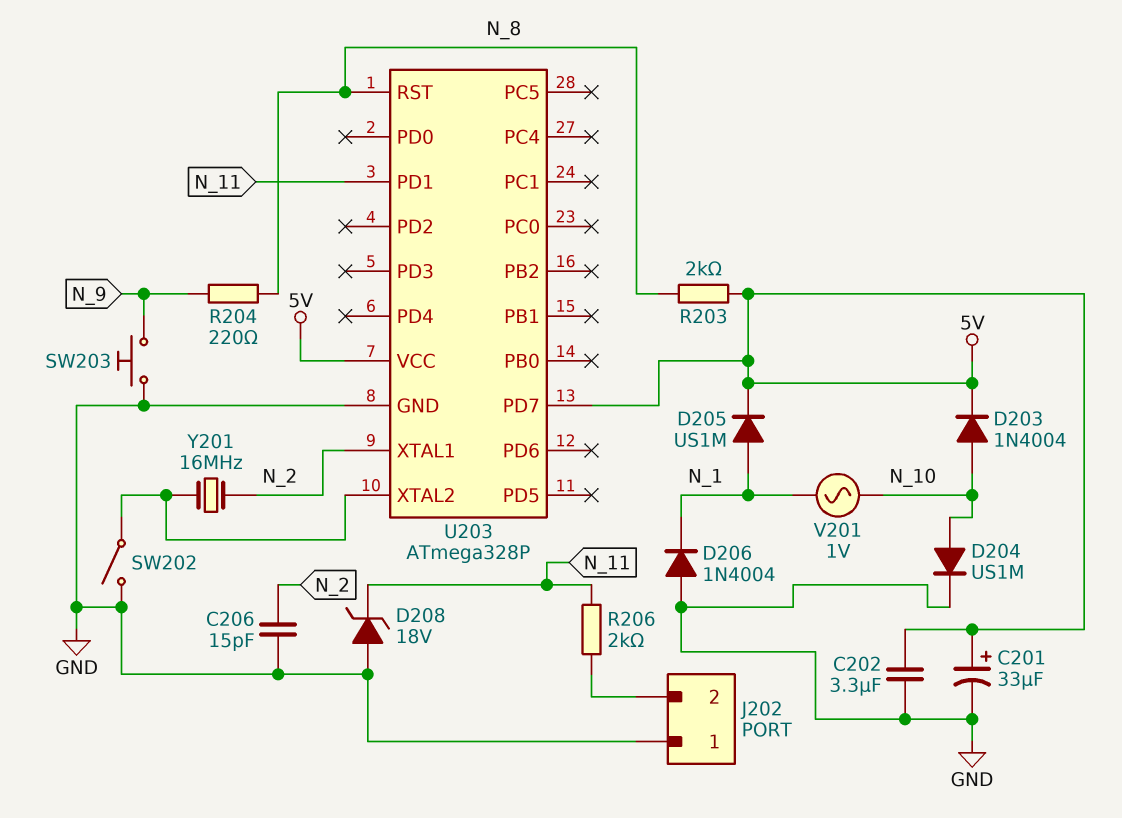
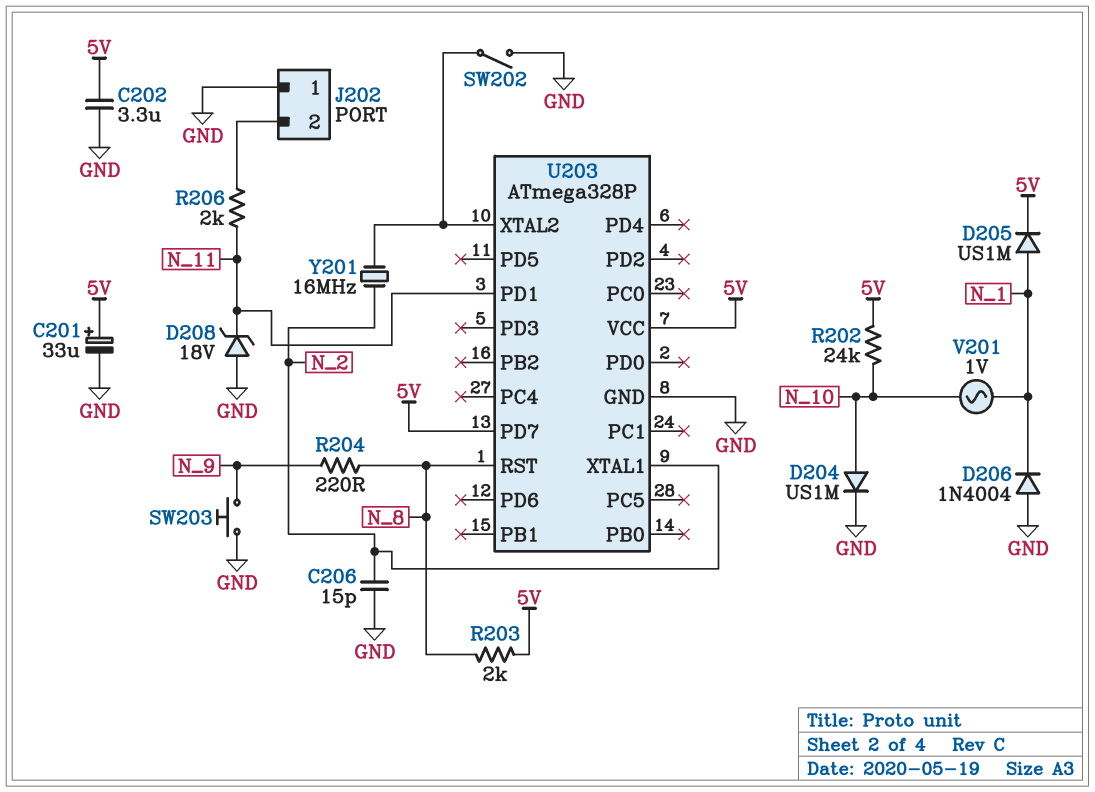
D203: diode 1N4004 (A N_10, K 5V) -> none
R202: none -> 24k (5V, N_10)

